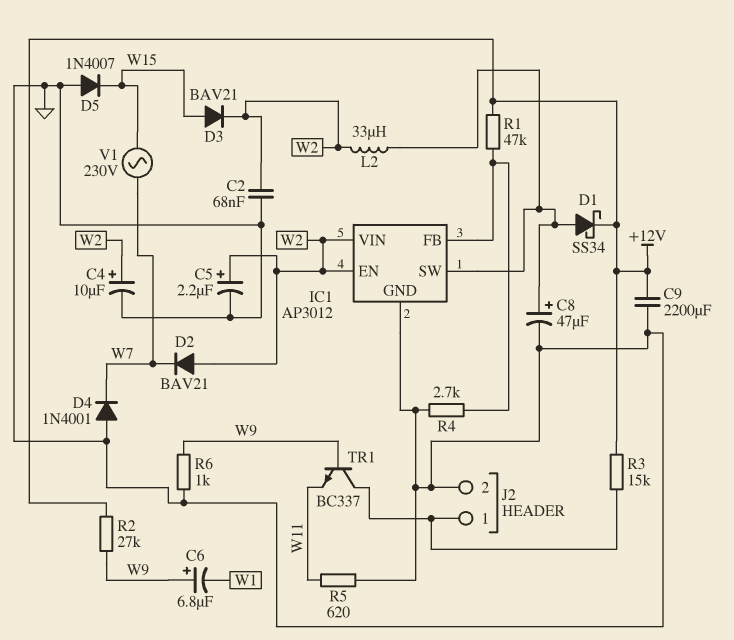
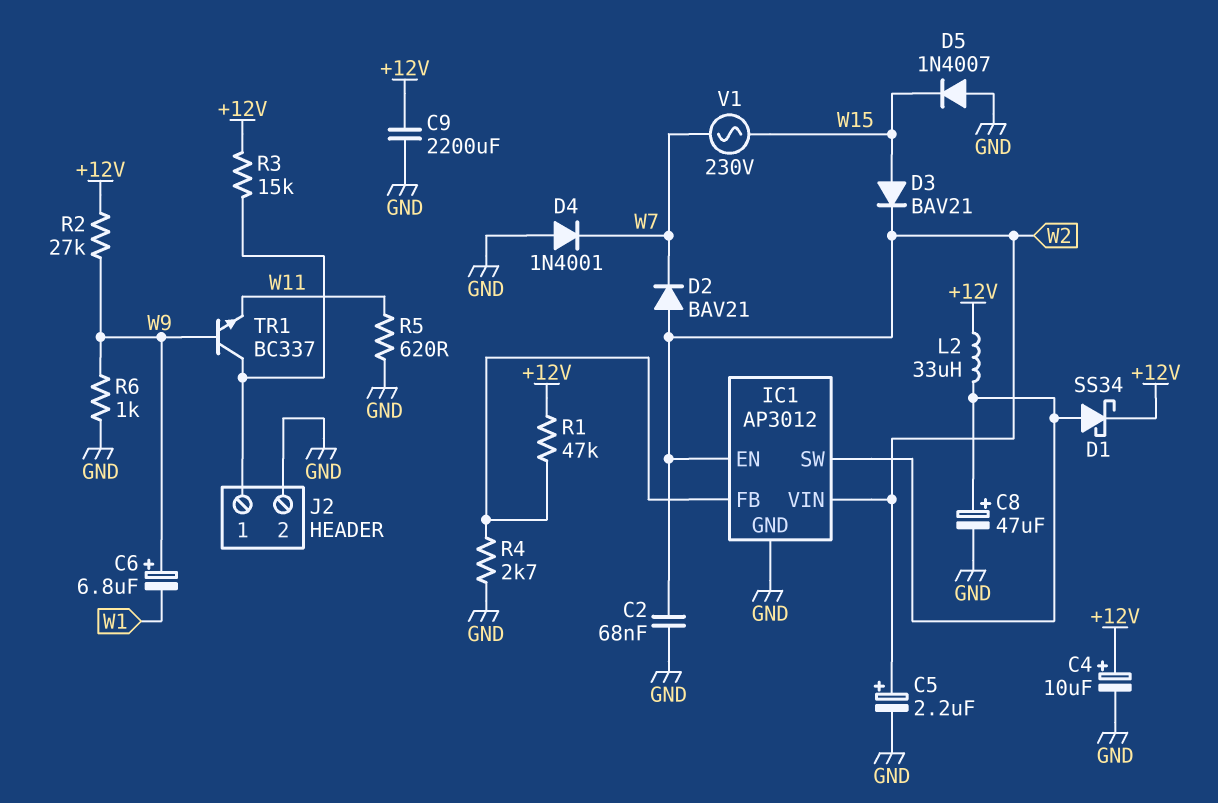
C4: 10uF (plus W2, minus GND) -> 10uF (plus +12V, minus GND)
L2: 33uH (IC1/SW, W2) -> 33uH (+12V, IC1/SW)

